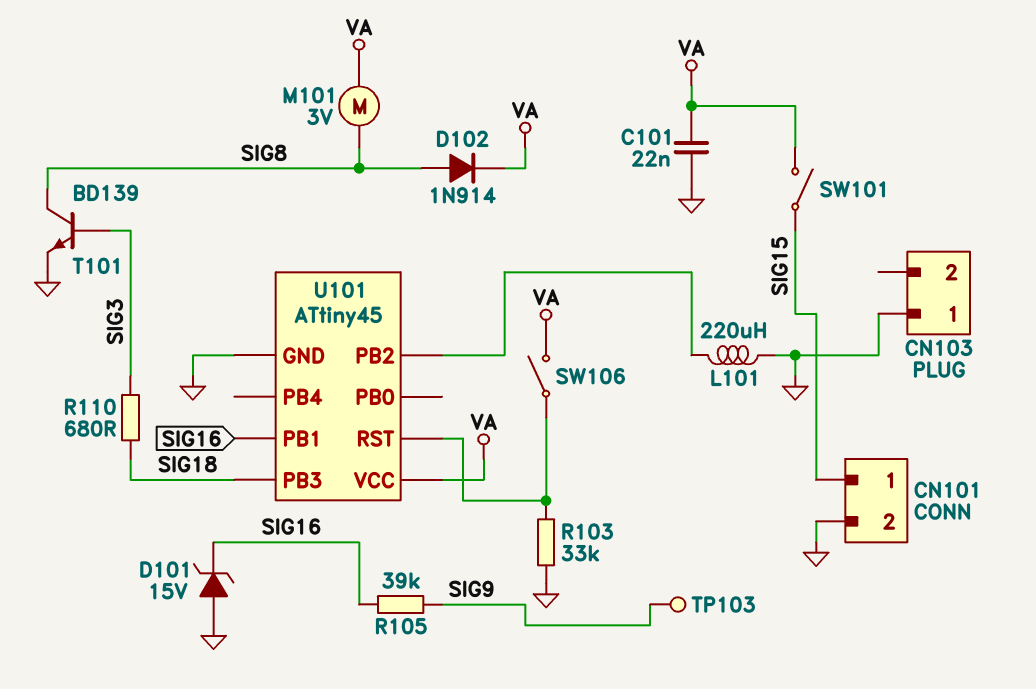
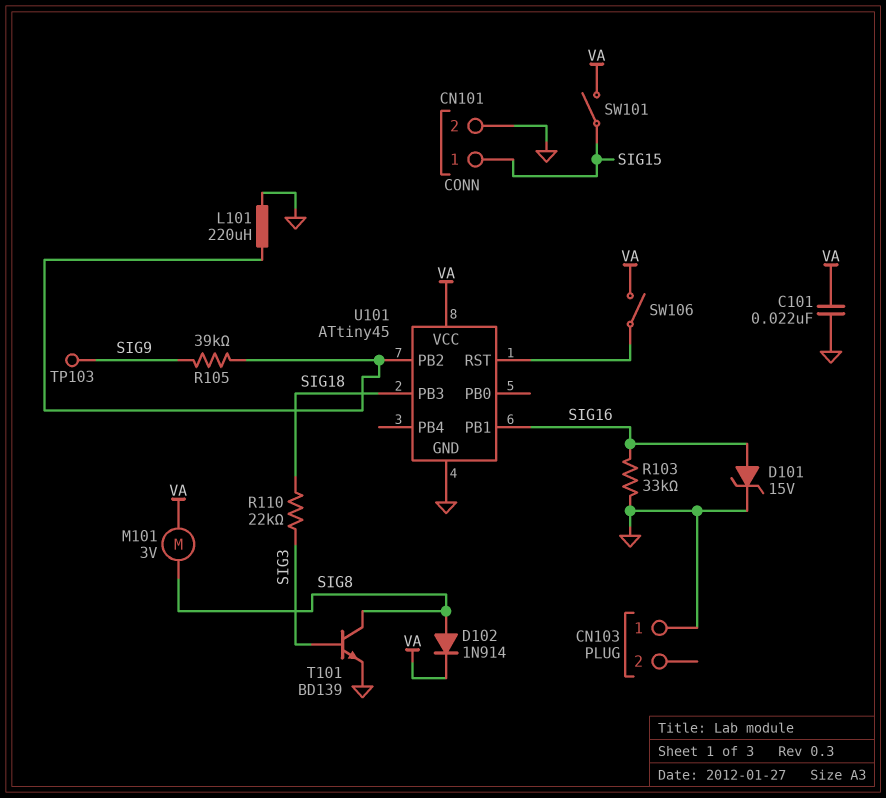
D101: zener 15V (A GND, K SIG16) -> zener 15V (A SIG16, K GND)
R103: 33k (GND, U101/RST) -> 33k (GND, SIG16)
R105: 39k (SIG9, SIG16) -> 39k (SIG9, U101/PB2)
R110: 680 (SIG3, SIG18) -> 22k (SIG3, SIG18)

